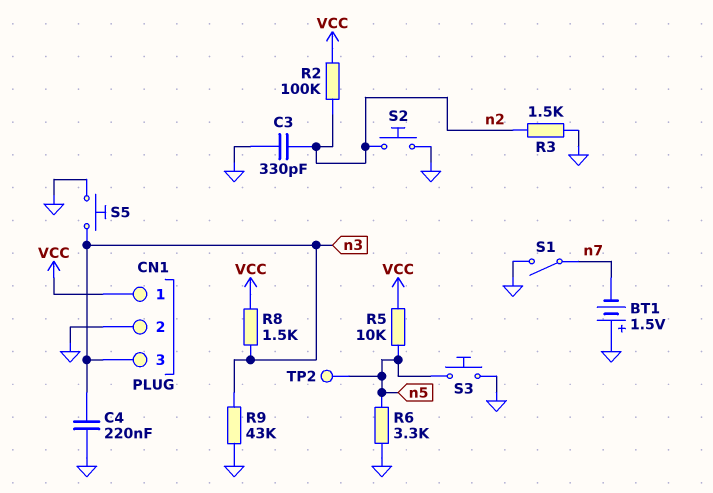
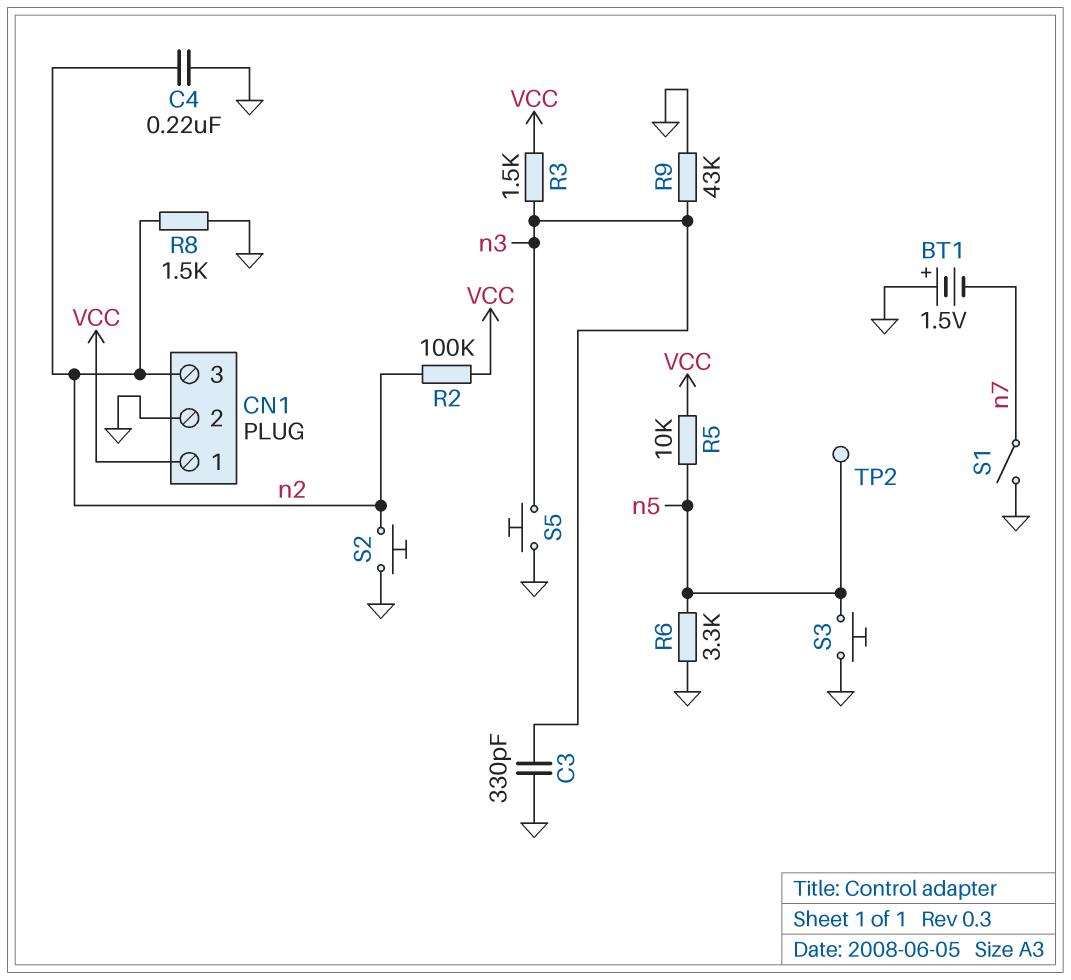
C3: 330pF (GND, n2) -> 330pF (GND, n3)
C4: 220nF (GND, n3) -> 220nF (GND, n2)
CN1 pin 3: n3 -> n2
R3: 1.5k (GND, n2) -> 1.5k (VCC, n3)
R8: 1.5k (VCC, n3) -> 1.5k (GND, n2)

